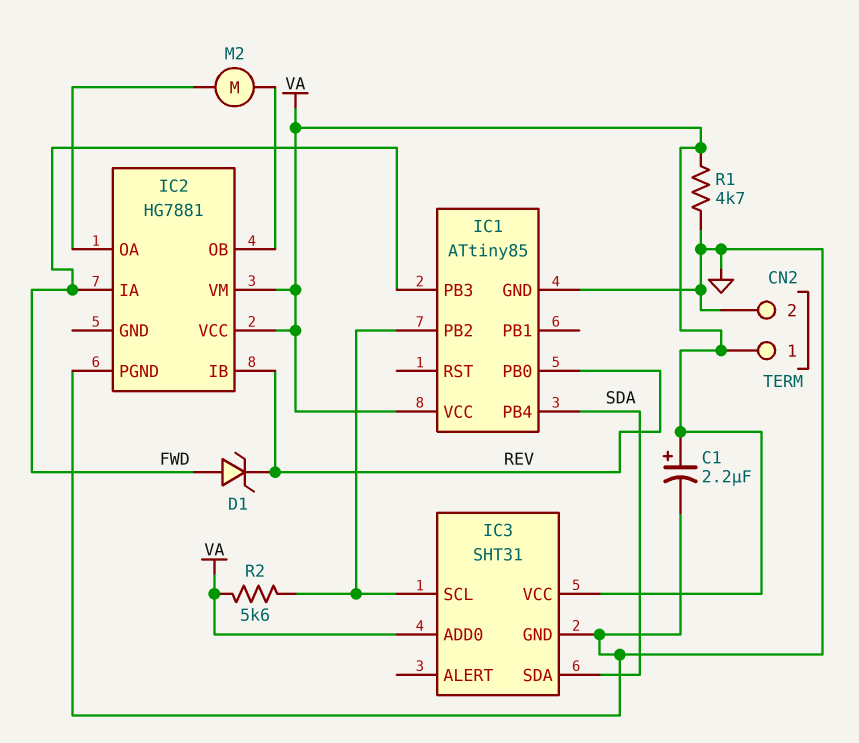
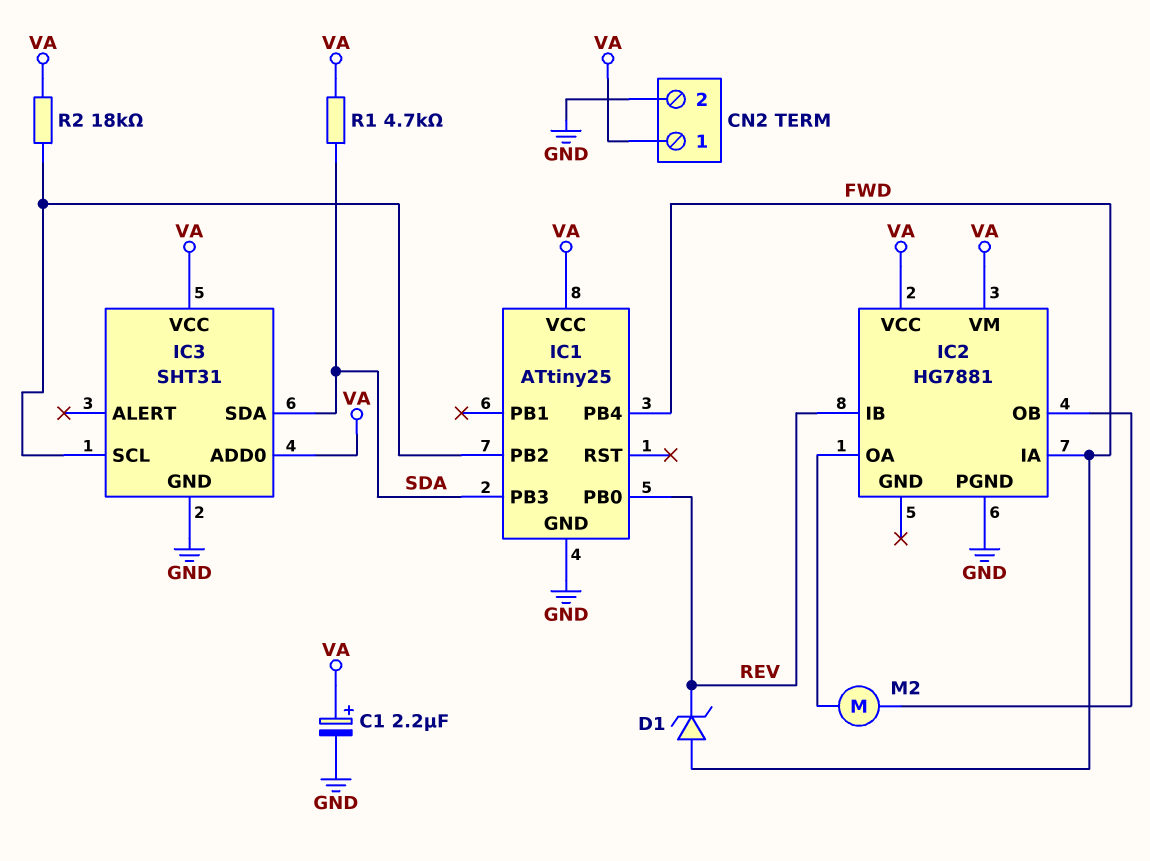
IC1: ATtiny85 -> ATtiny25
IC1 pin PB3: FWD -> SDA
IC1 pin PB4: SDA -> FWD
R1: 4.7k (GND, VA) -> 4.7k (SDA, VA)
R2: 5.6k (IC1/PB2, VA) -> 18k (IC1/PB2, VA)

